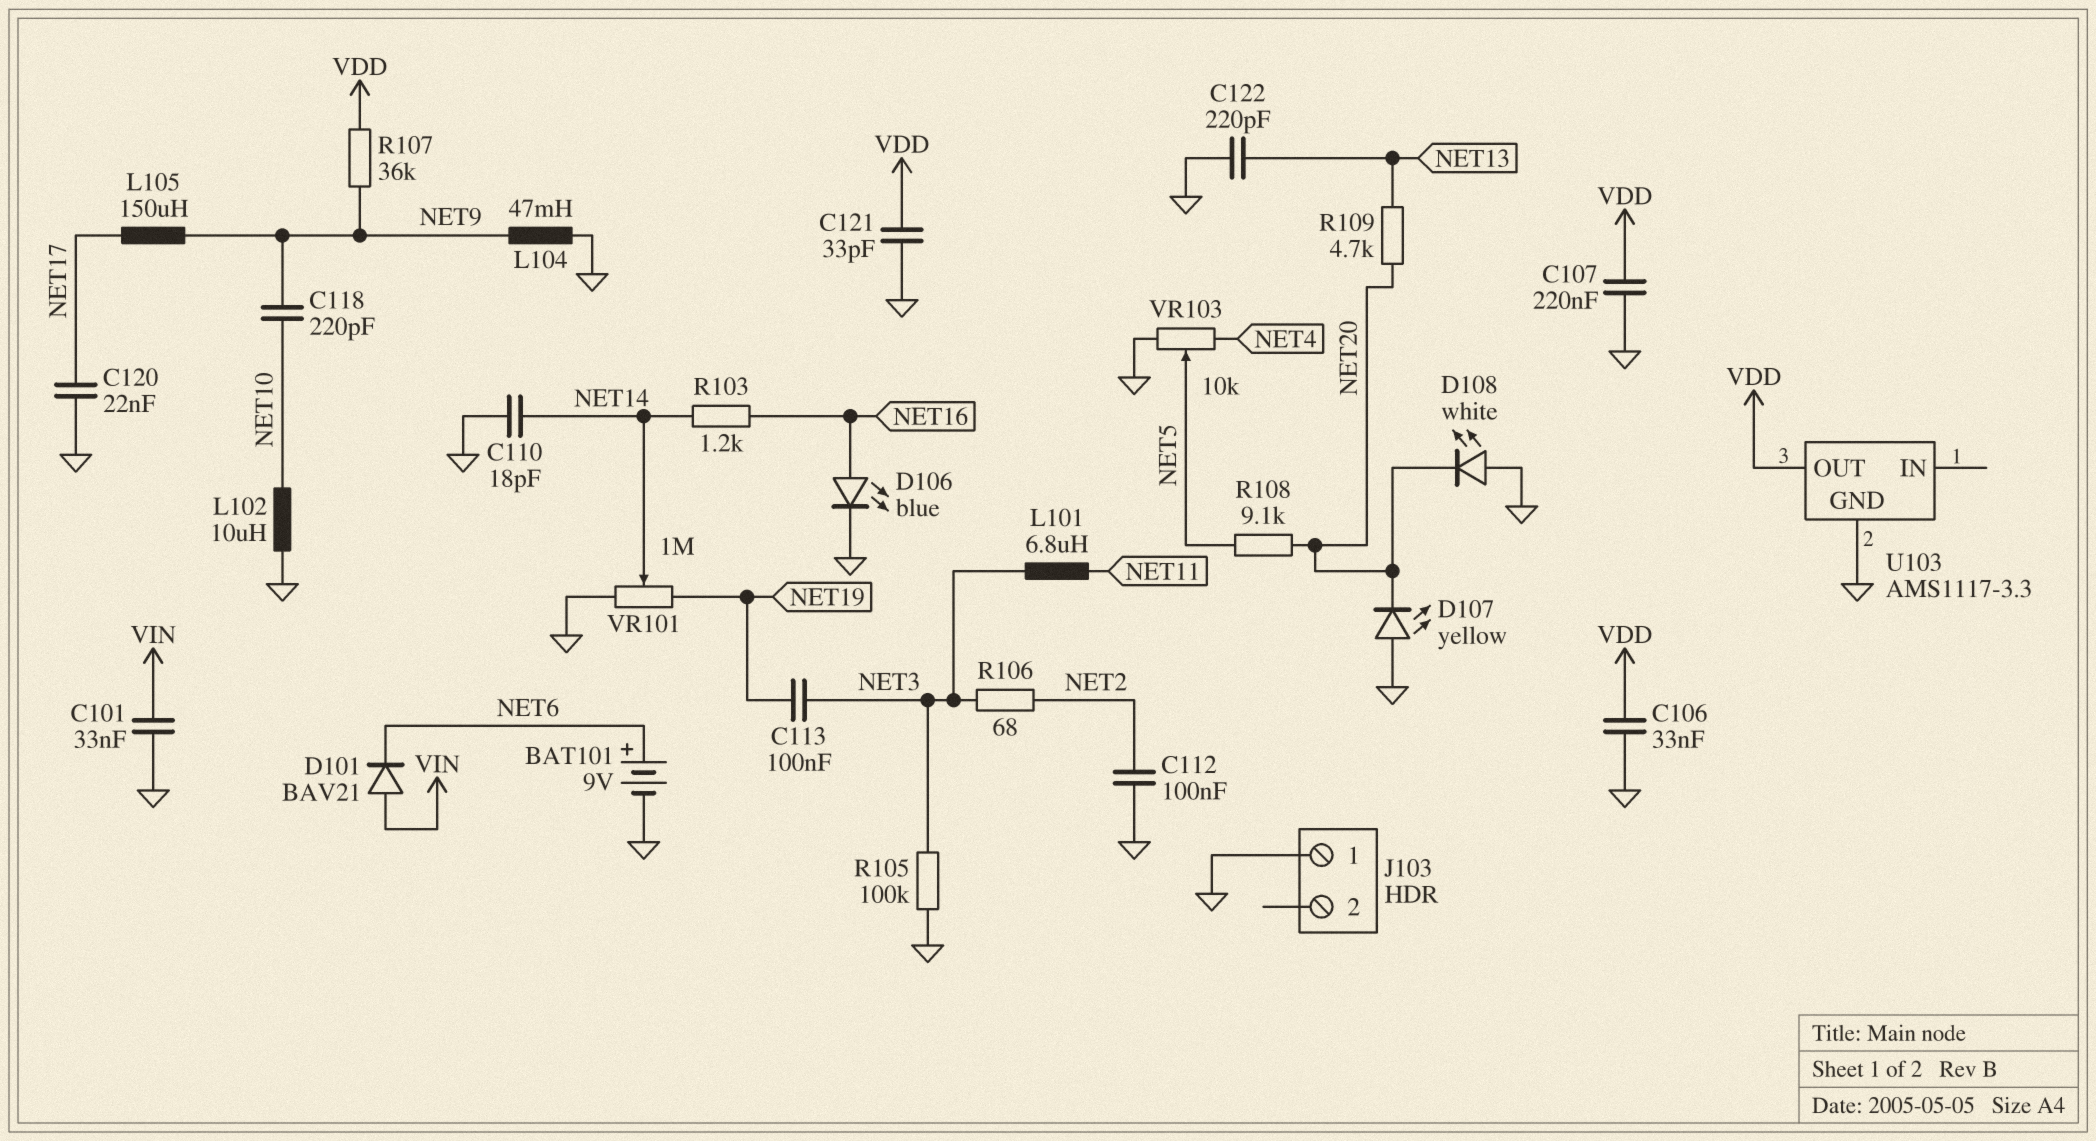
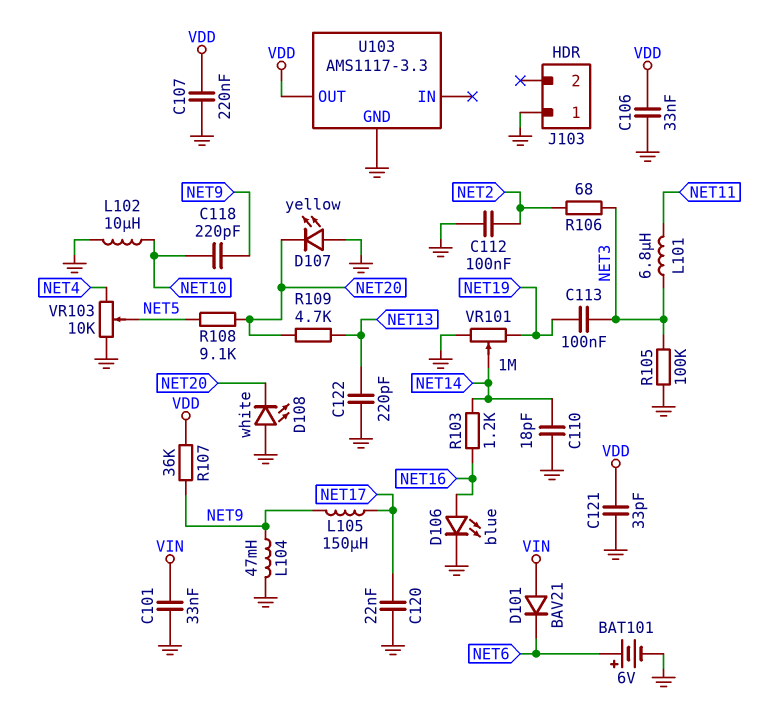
BAT101: 9V (plus NET6, minus GND) -> 6V (plus NET6, minus GND)

